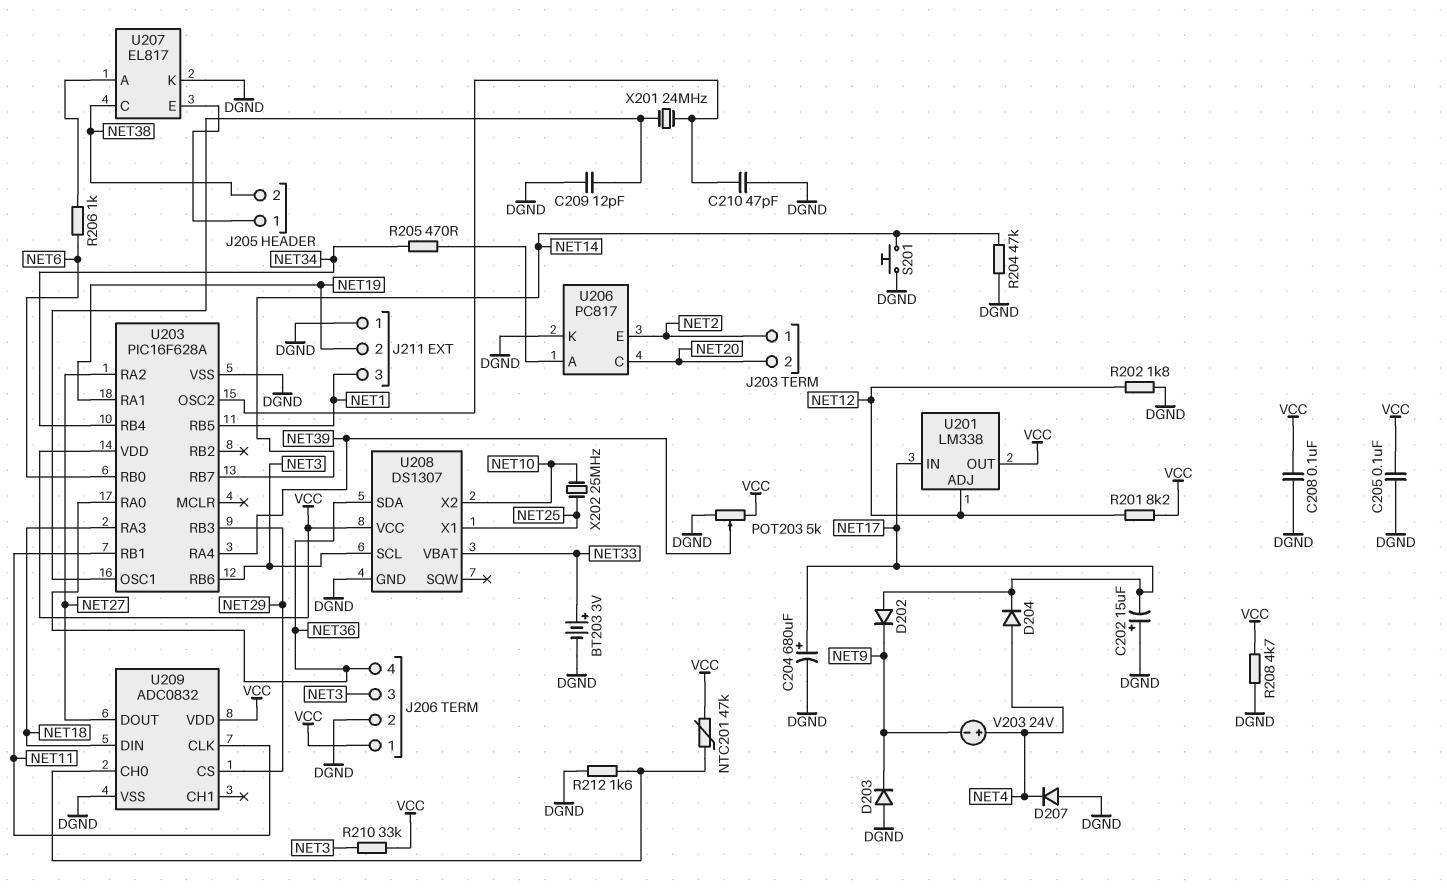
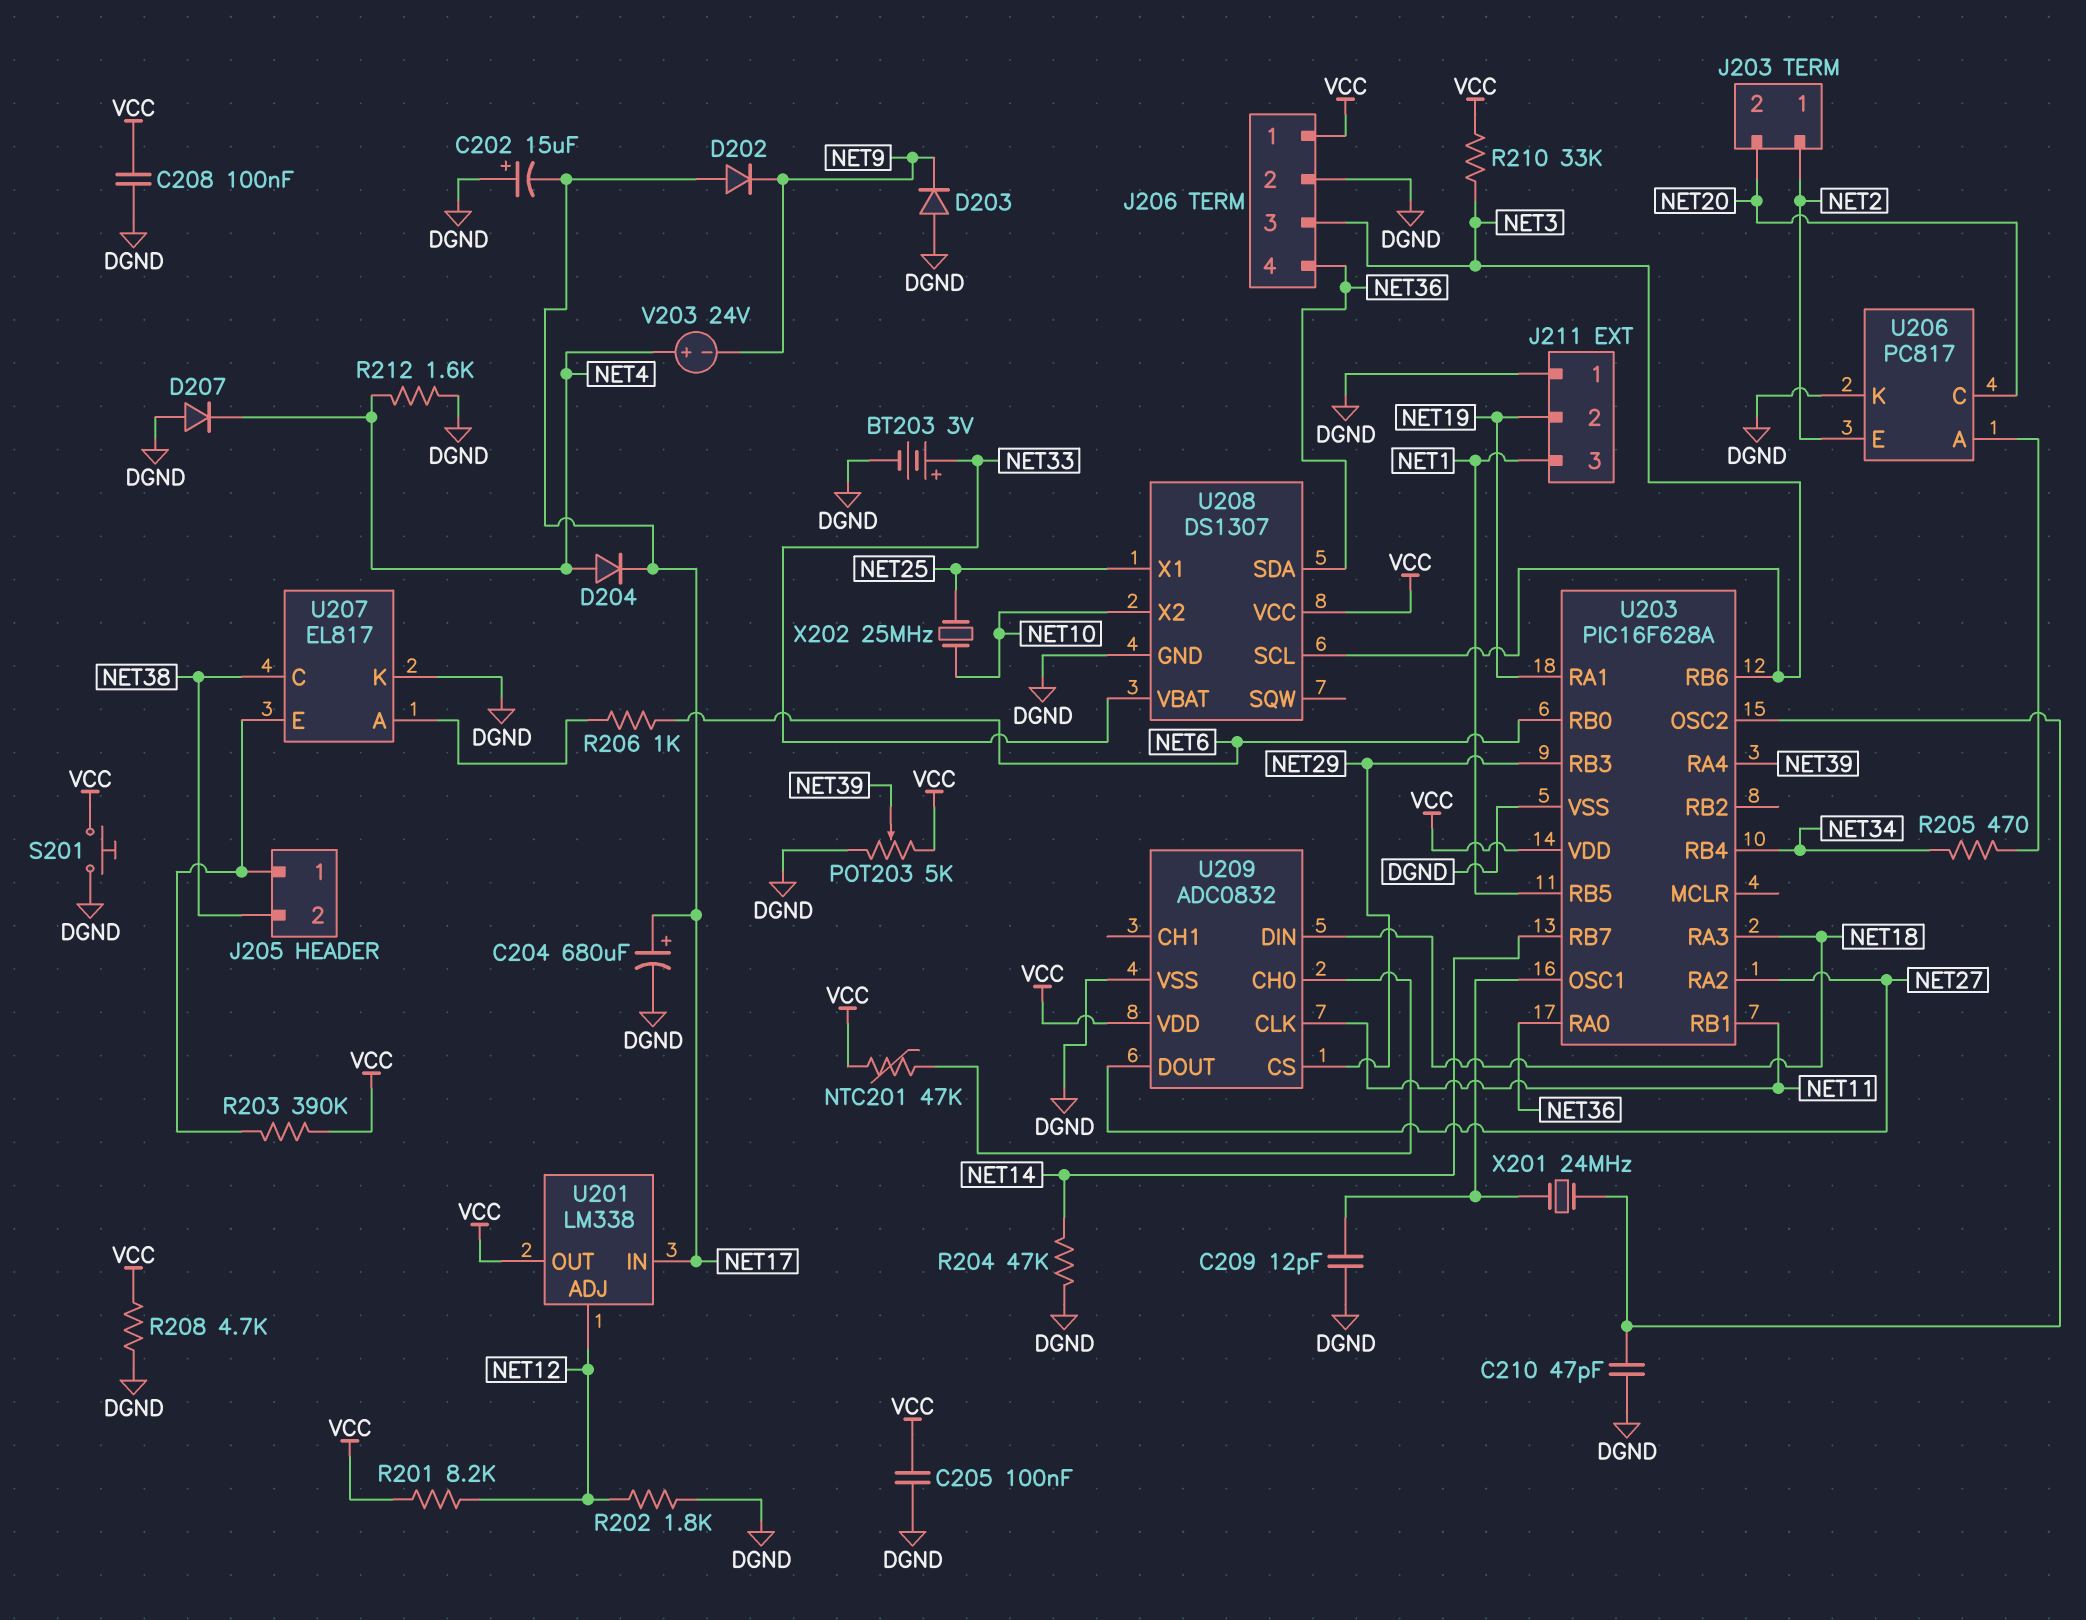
R203: none -> 390k (J205/1, VCC)
R212: 1.6k (DGND, U209/CH0) -> 1.6k (DGND, NET4)
S201: button (DGND, NET14) -> button (DGND, VCC)

